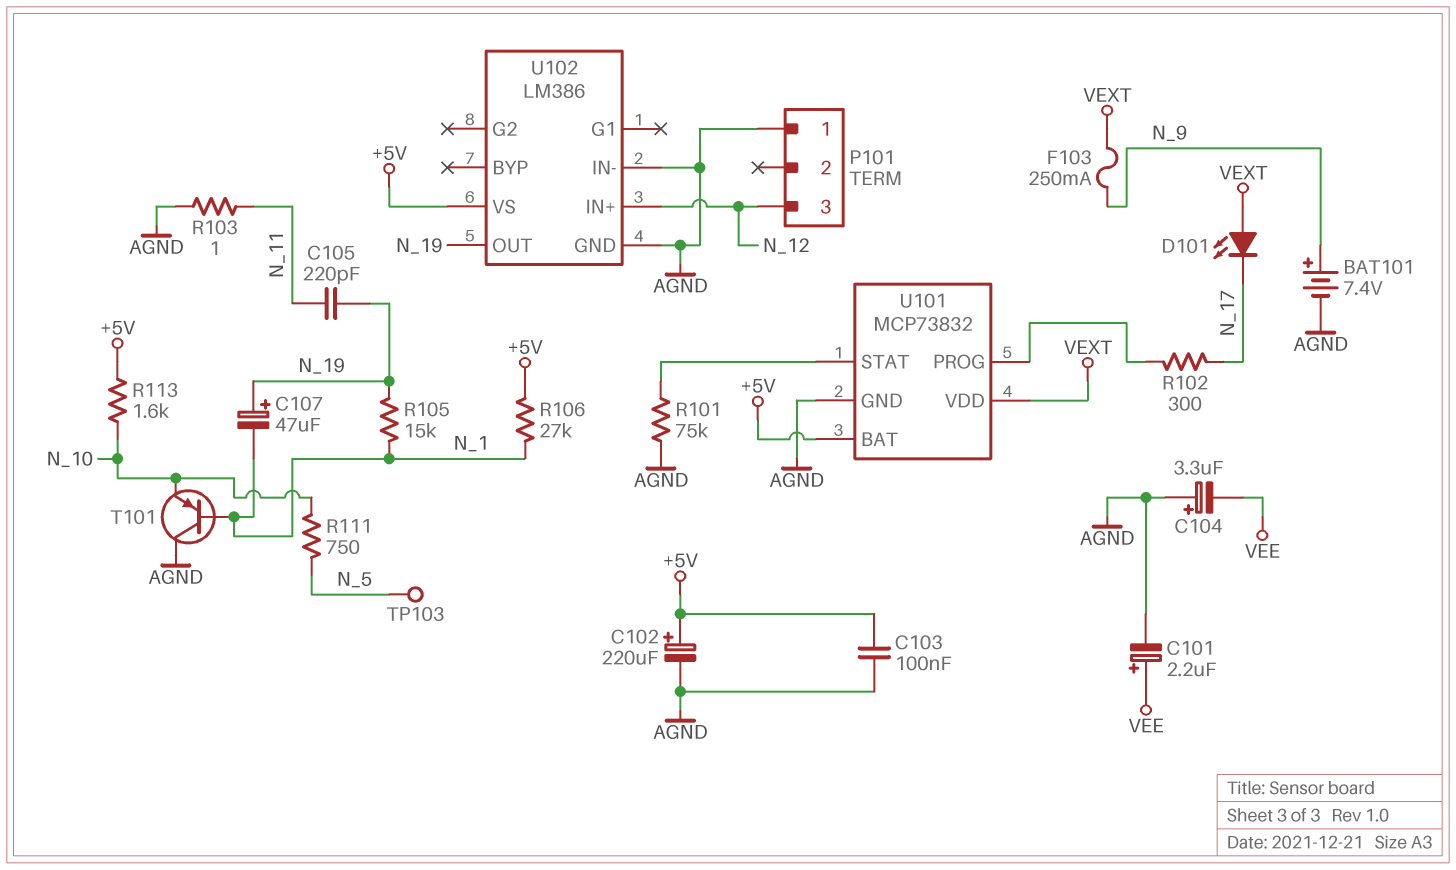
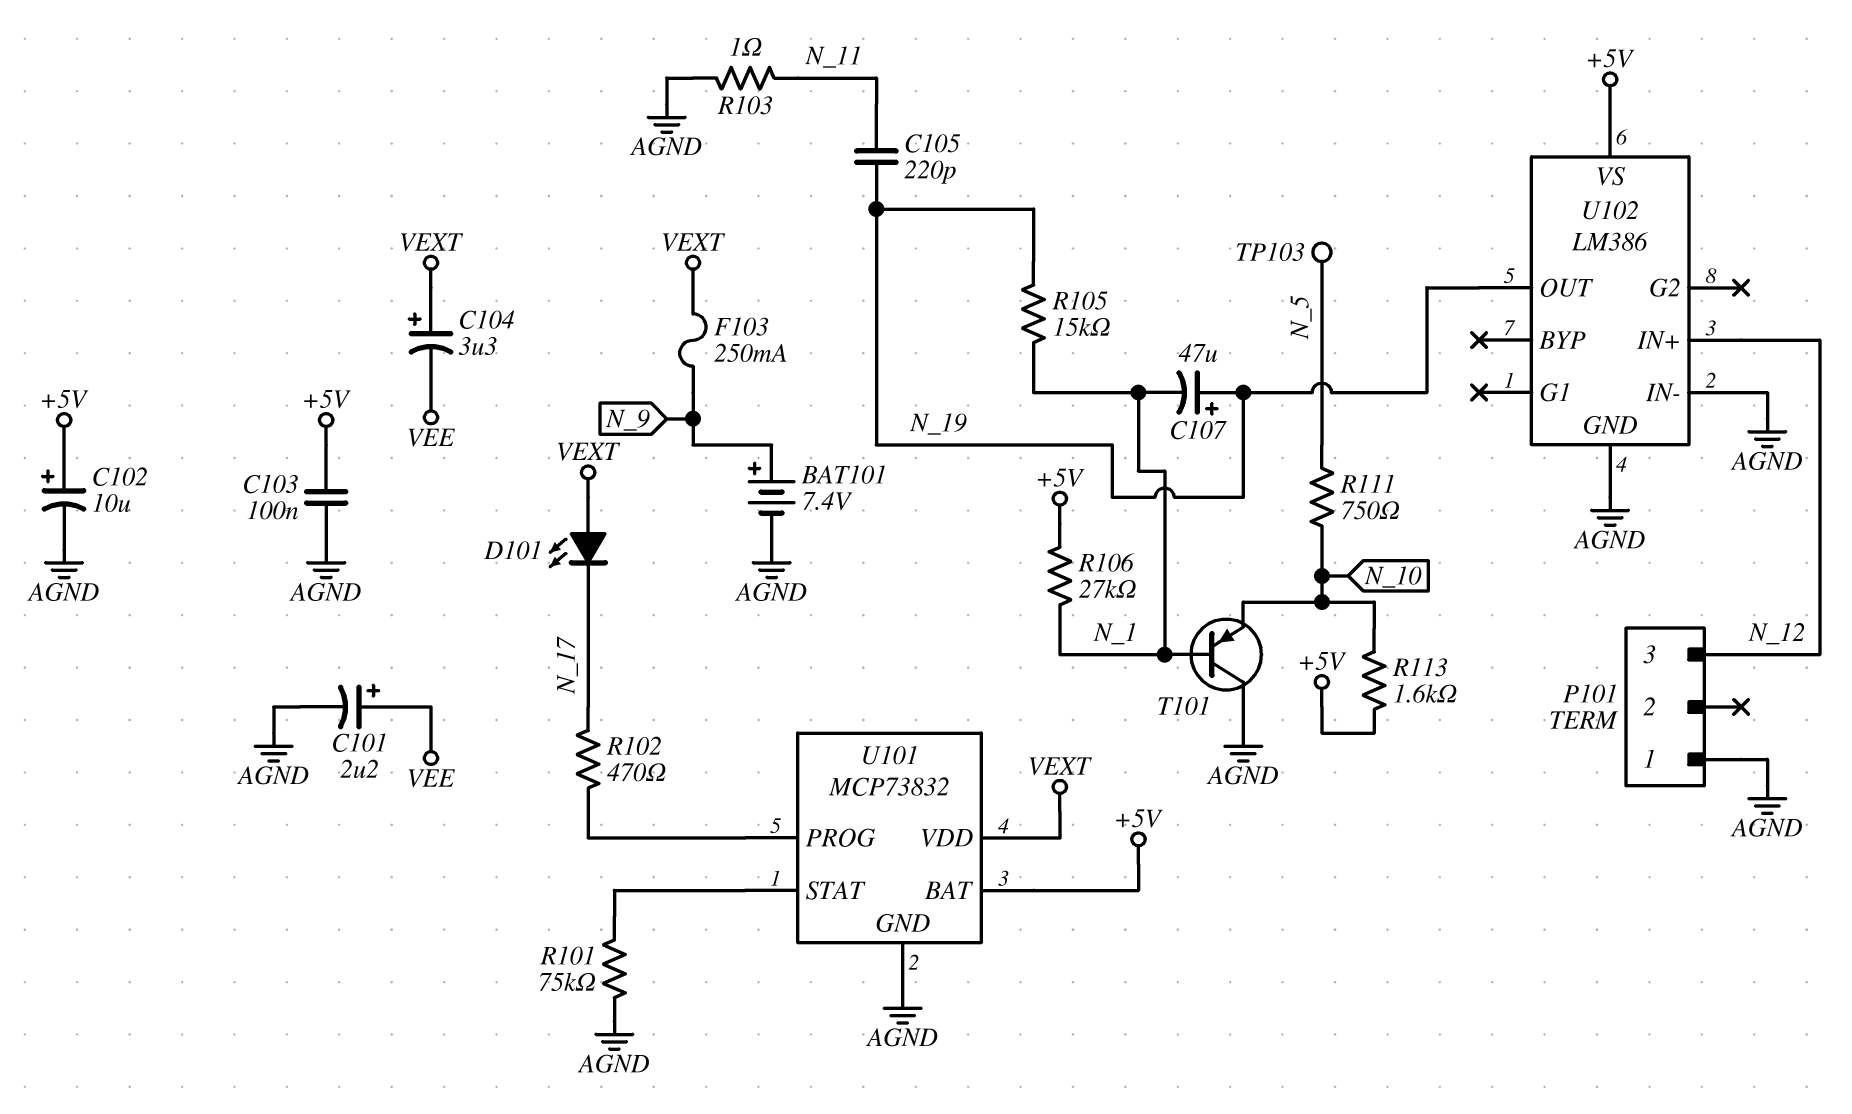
C102: 220uF (plus +5V, minus AGND) -> 10uF (plus +5V, minus AGND)
C104: 3.3uF (plus AGND, minus VEE) -> 3.3uF (plus VEXT, minus VEE)
R102: 300 (N_17, U101/PROG) -> 470 (N_17, U101/PROG)

